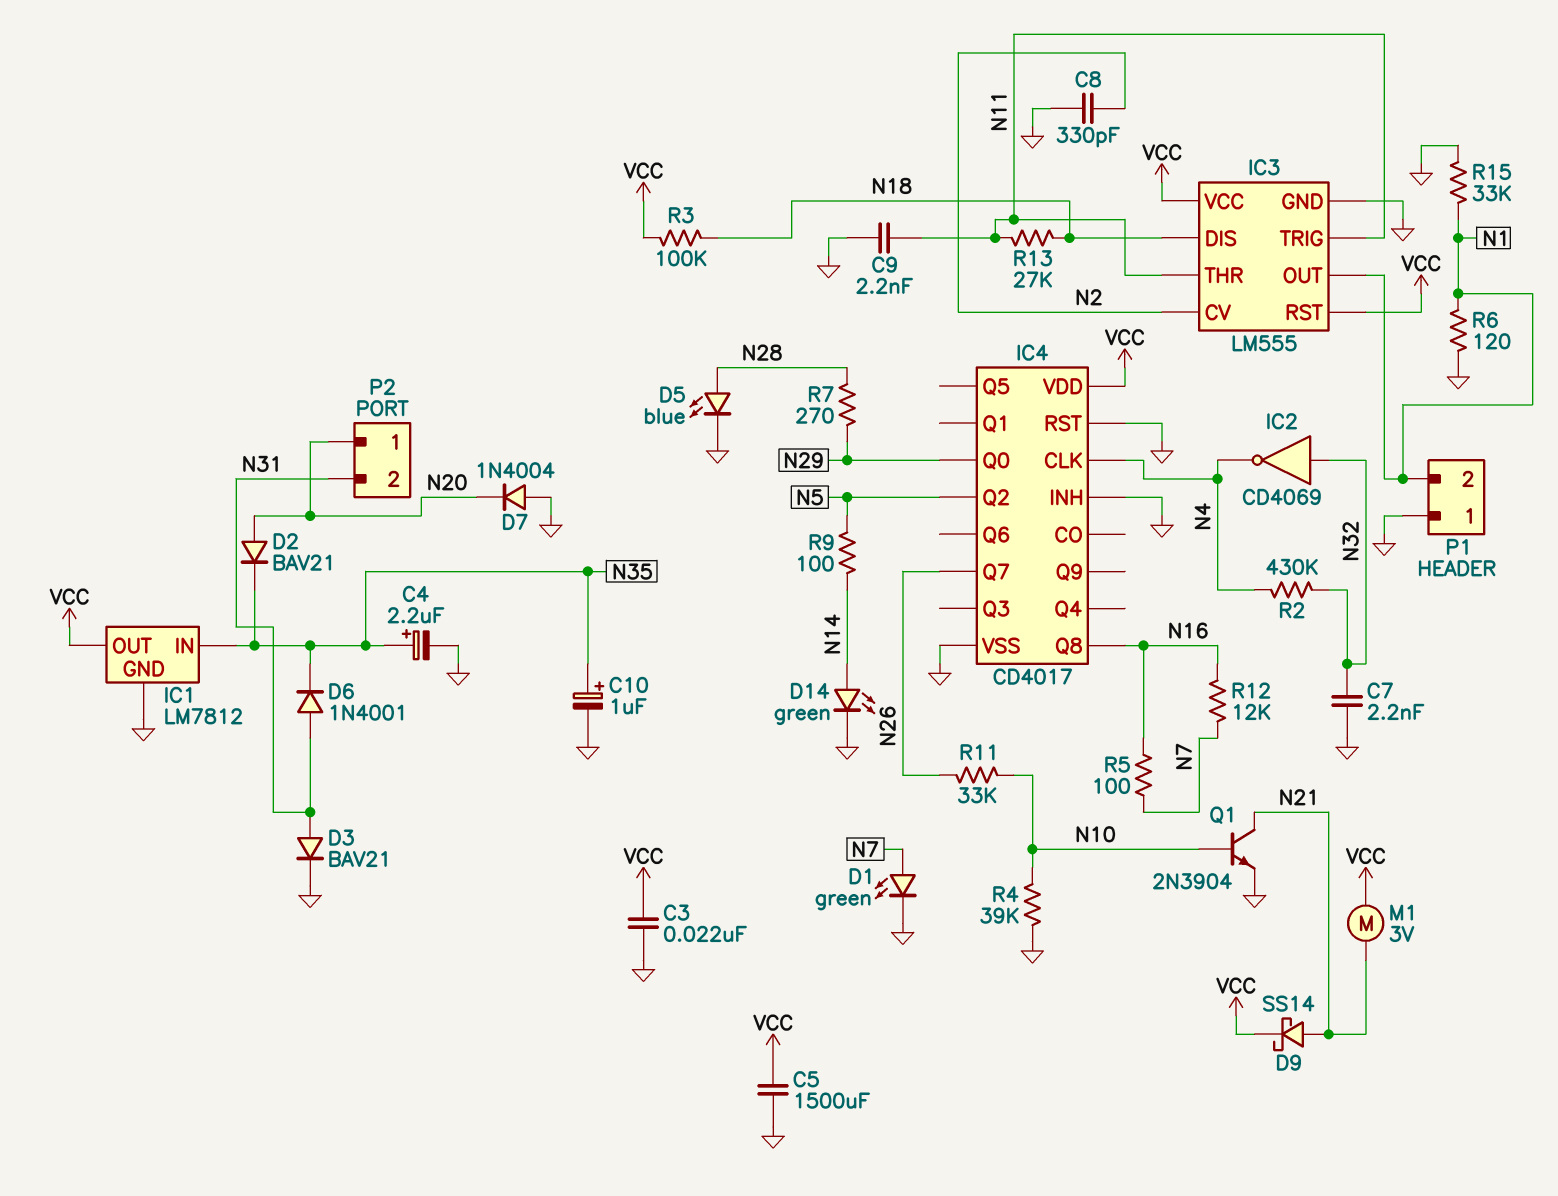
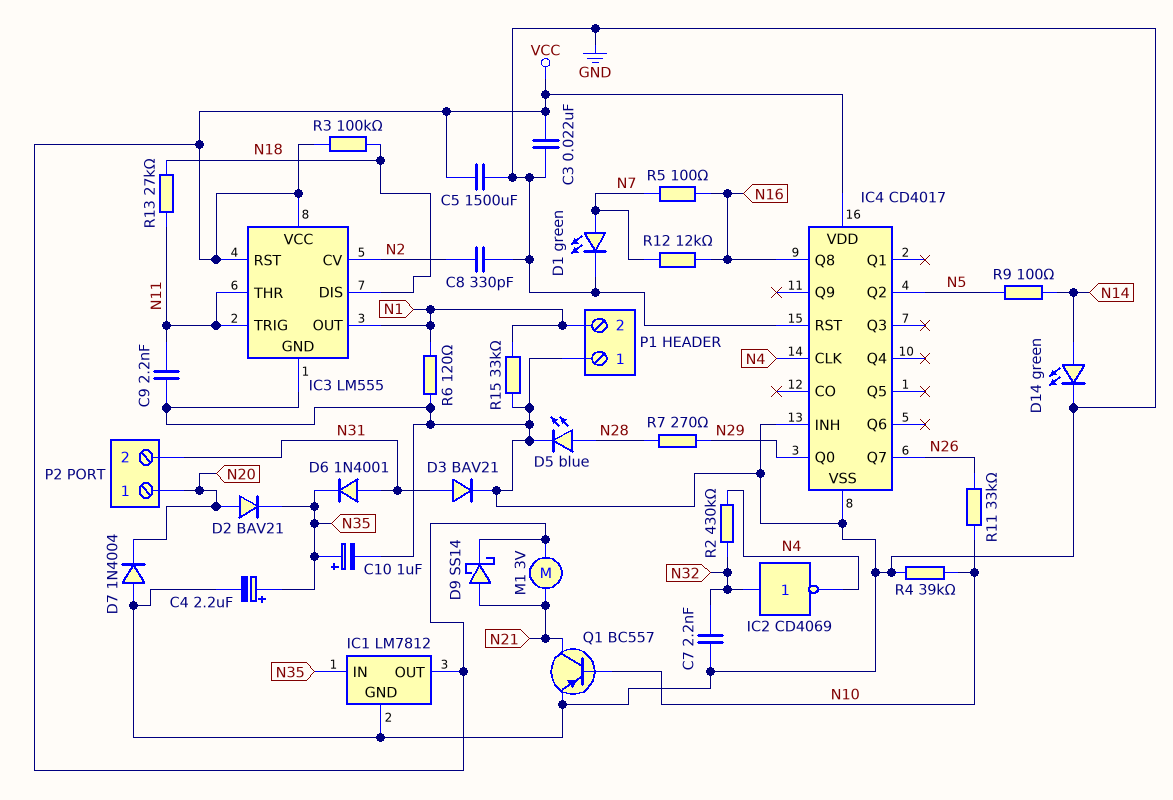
Q1: NPN 2N3904 (B N10, C N21, E GND) -> PNP BC557 (B N10, C N21, E GND)

